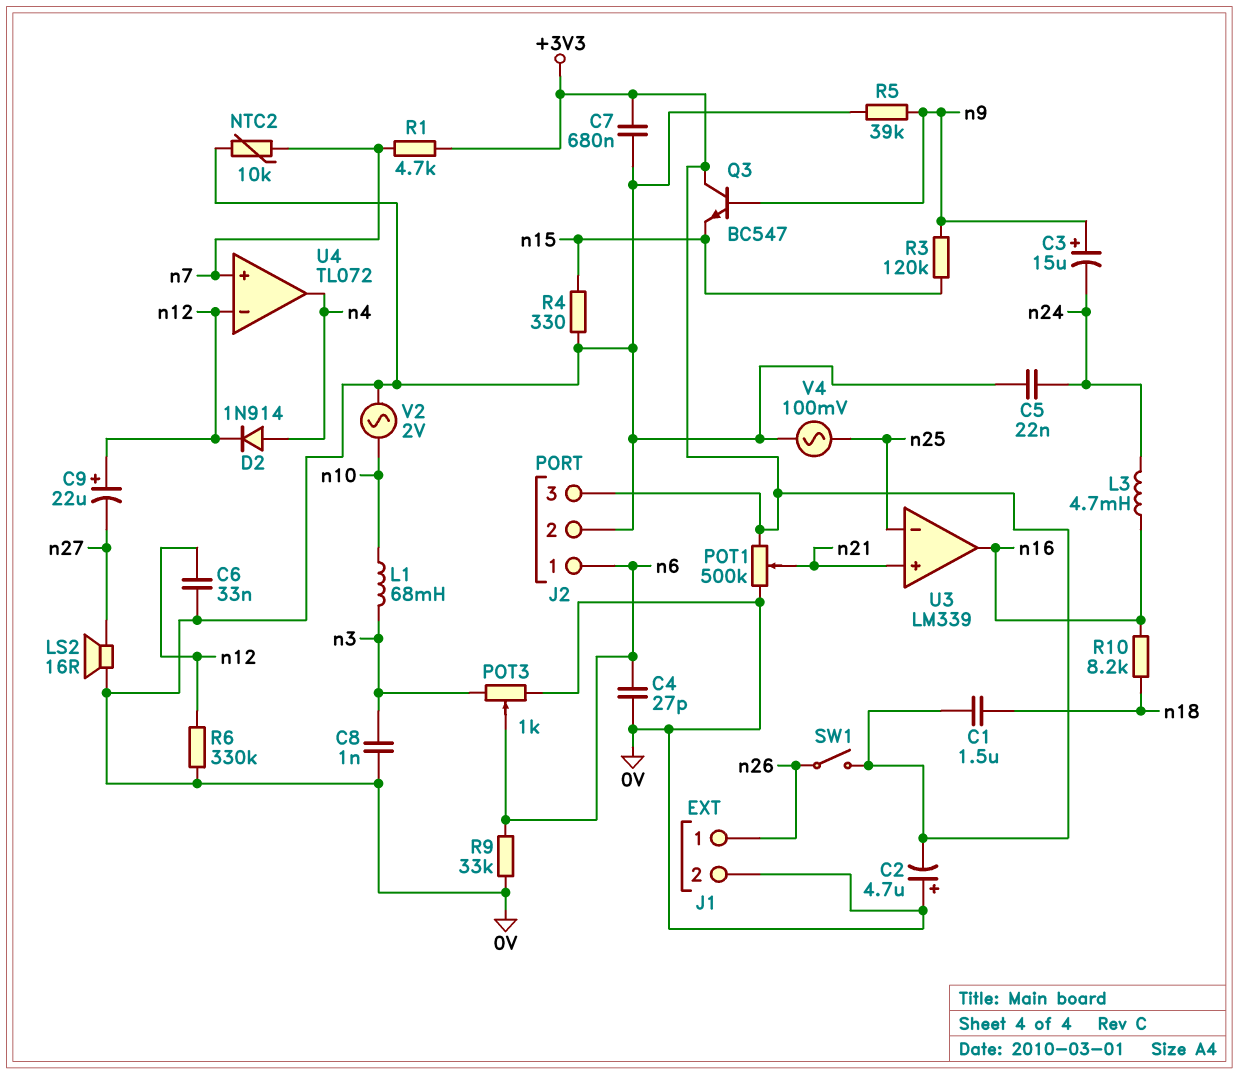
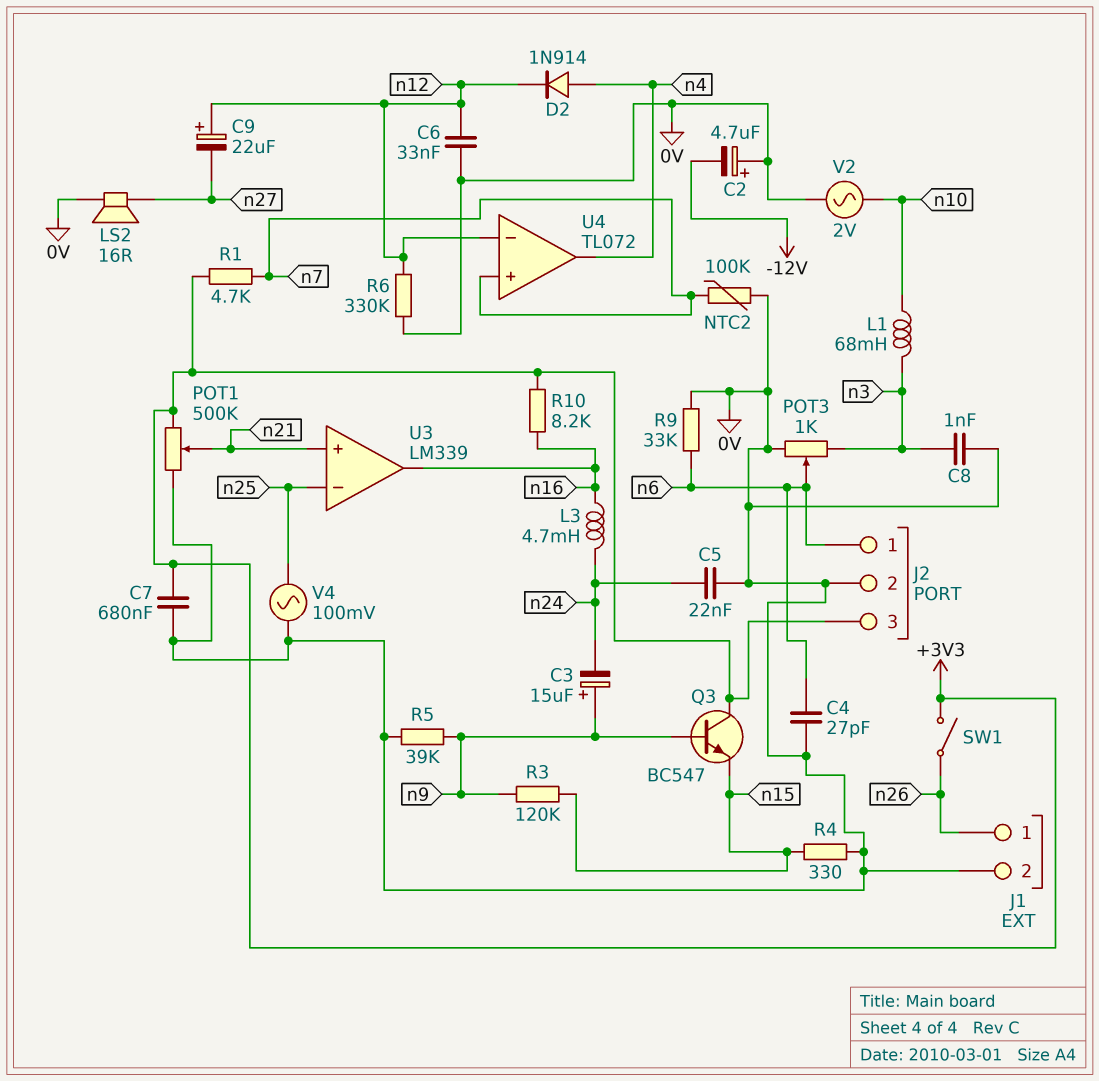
C1: 1.5uF (+3V3, n18) -> none
C2: 4.7uF (plus 0V, minus +3V3) -> 4.7uF (plus 0V, minus -12V)
NTC2: 10k (0V, n7) -> 100k (0V, n7)
R10: 8.2k (n16, n18) -> 8.2k (+3V3, n16)

